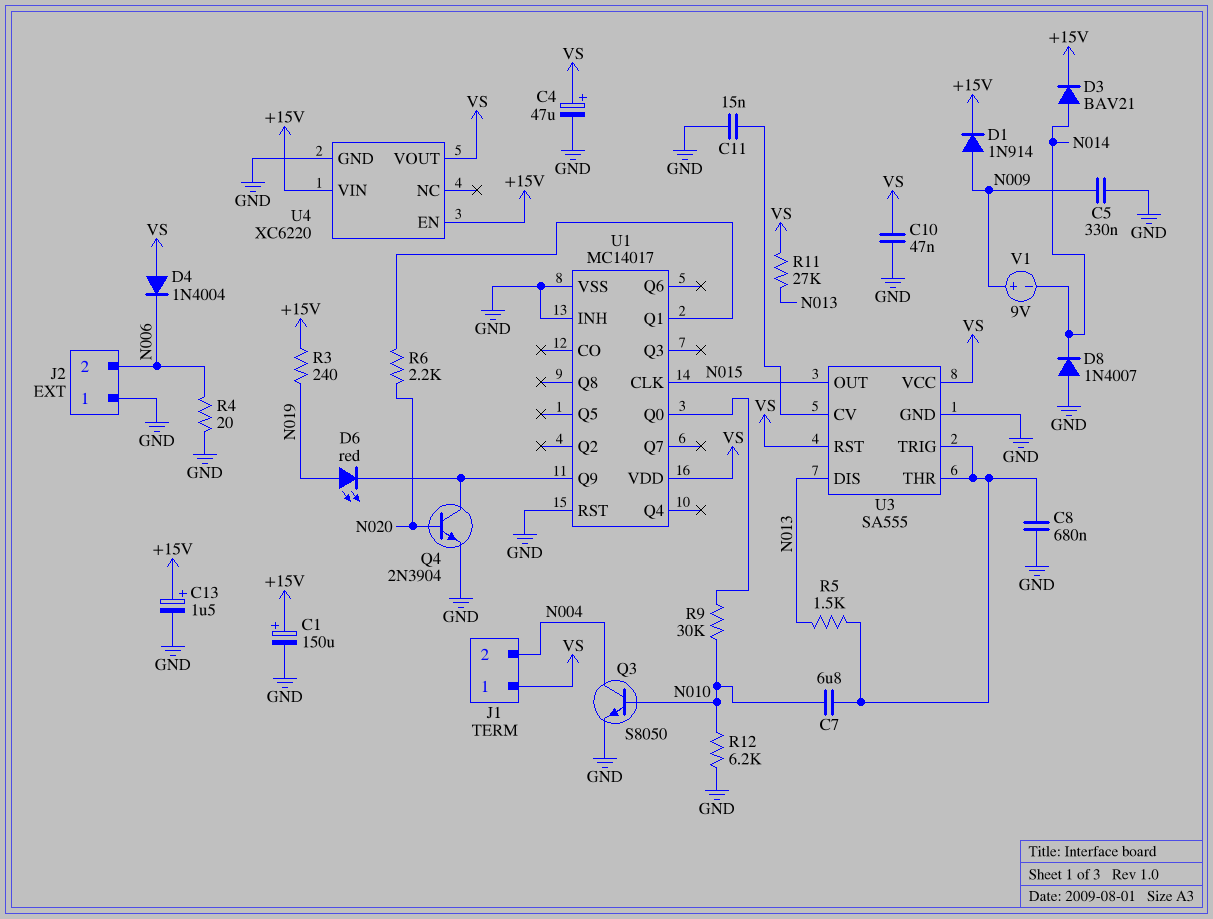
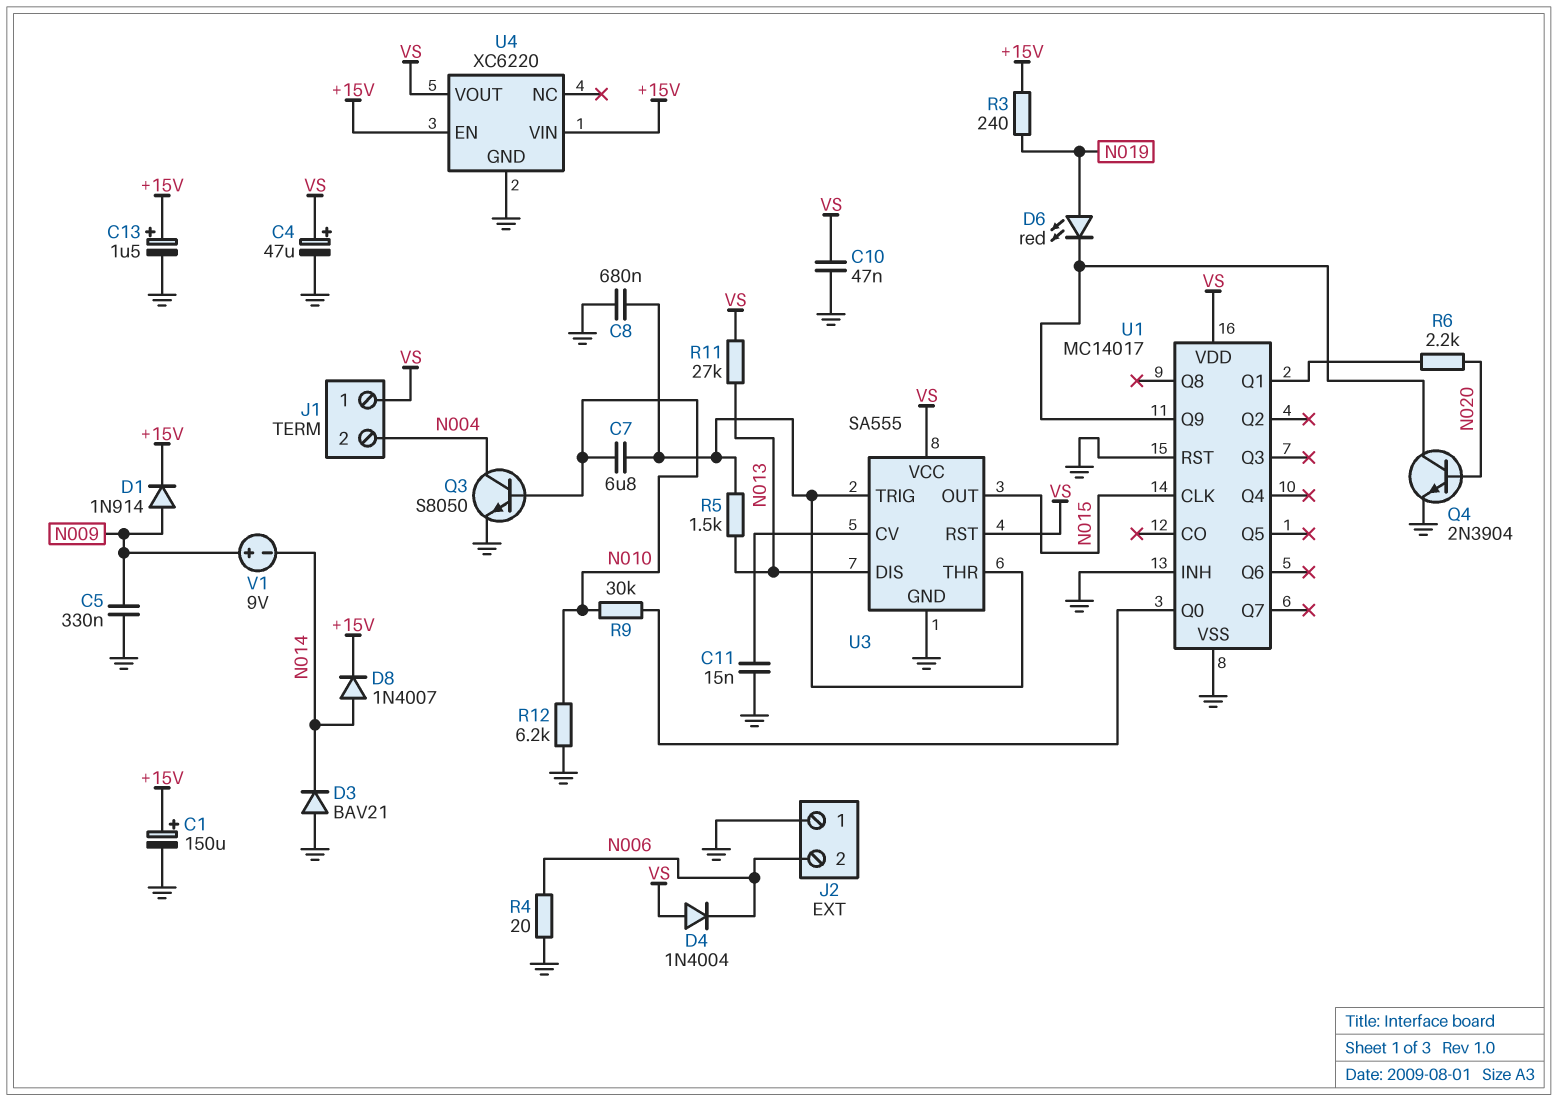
D3: diode BAV21 (A N014, K +15V) -> diode BAV21 (A GND, K N014)
D8: diode 1N4007 (A GND, K N014) -> diode 1N4007 (A N014, K +15V)

